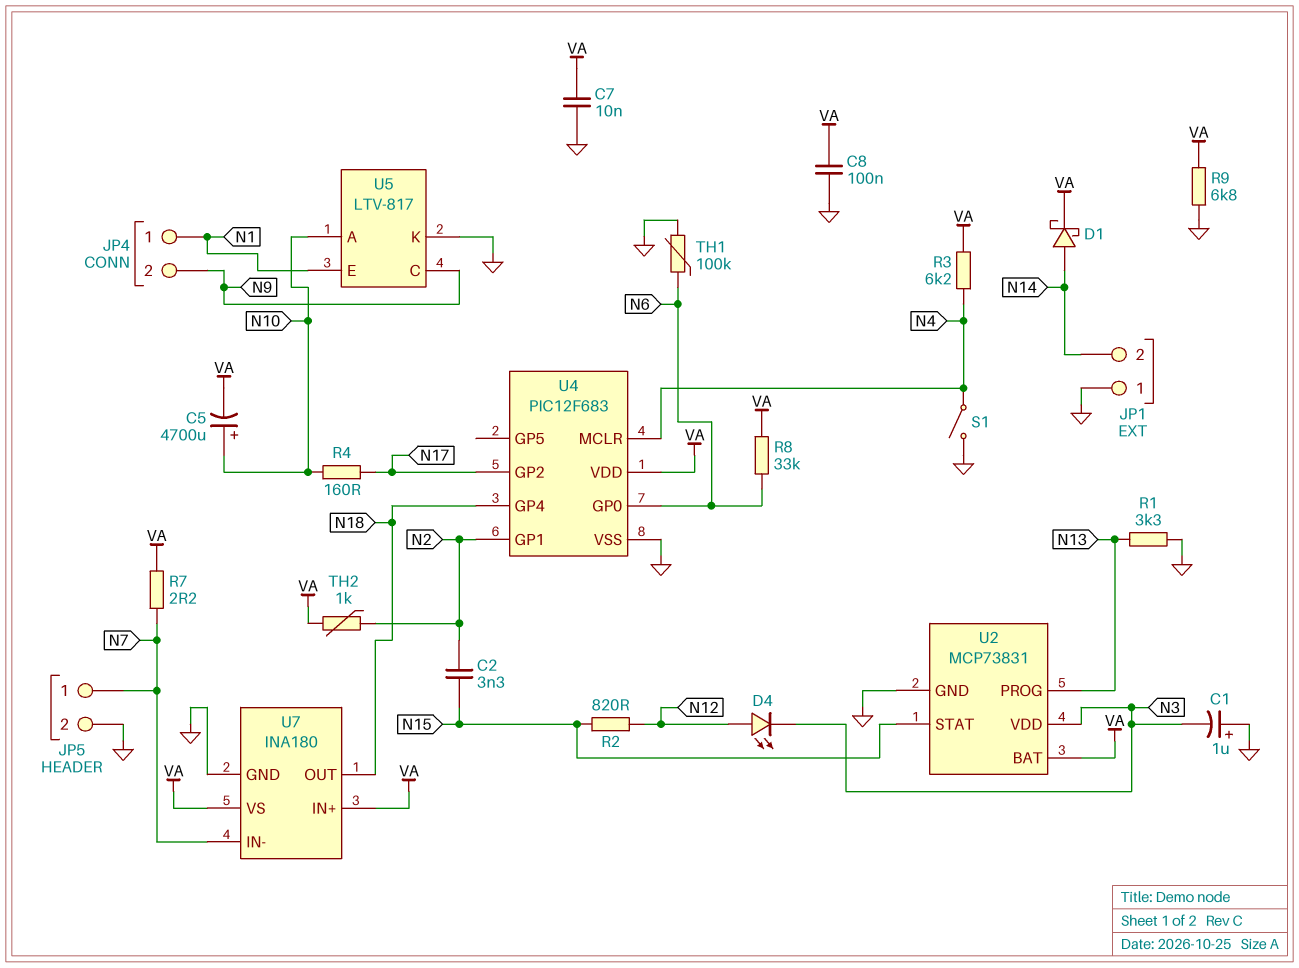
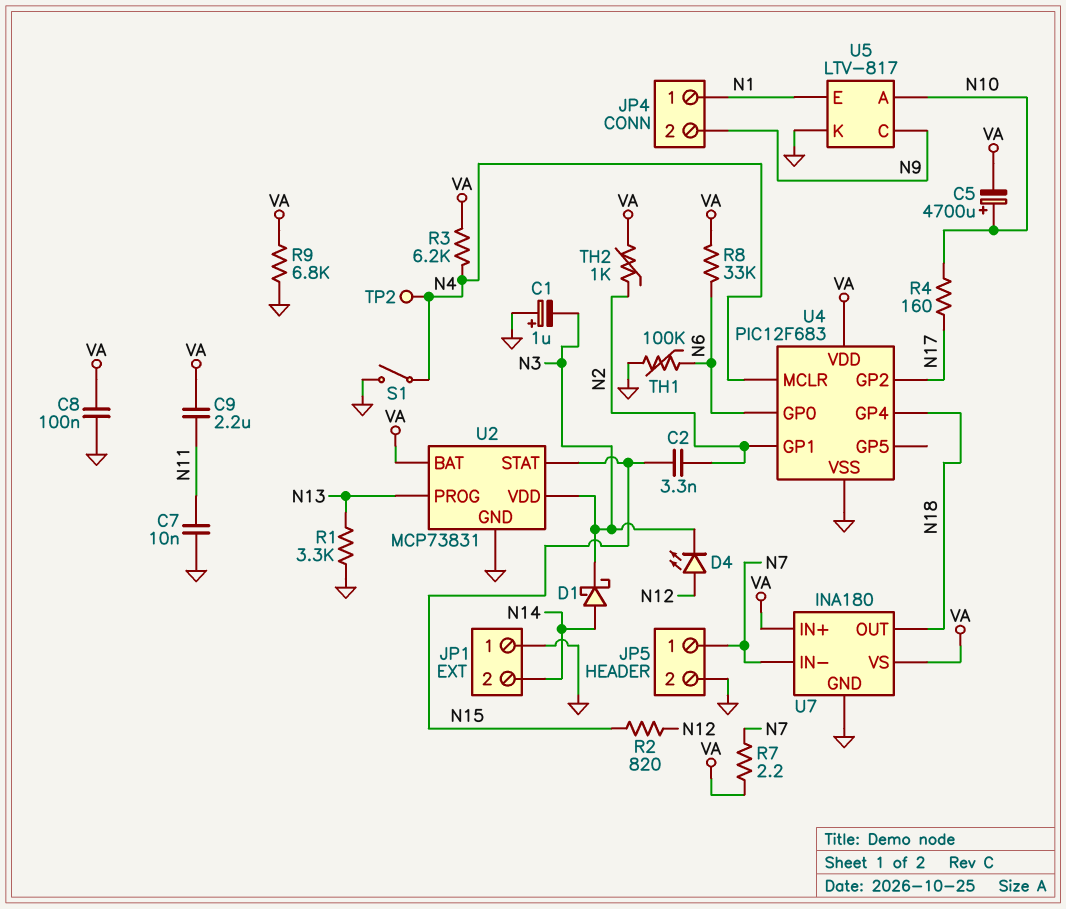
C7: 10nF (GND, VA) -> 10nF (GND, N11)
C9: none -> 2.2uF (N11, VA)
D1: schottky (A N14, K VA) -> schottky (A N14, K N3)
TP2: none -> test point (N4)

